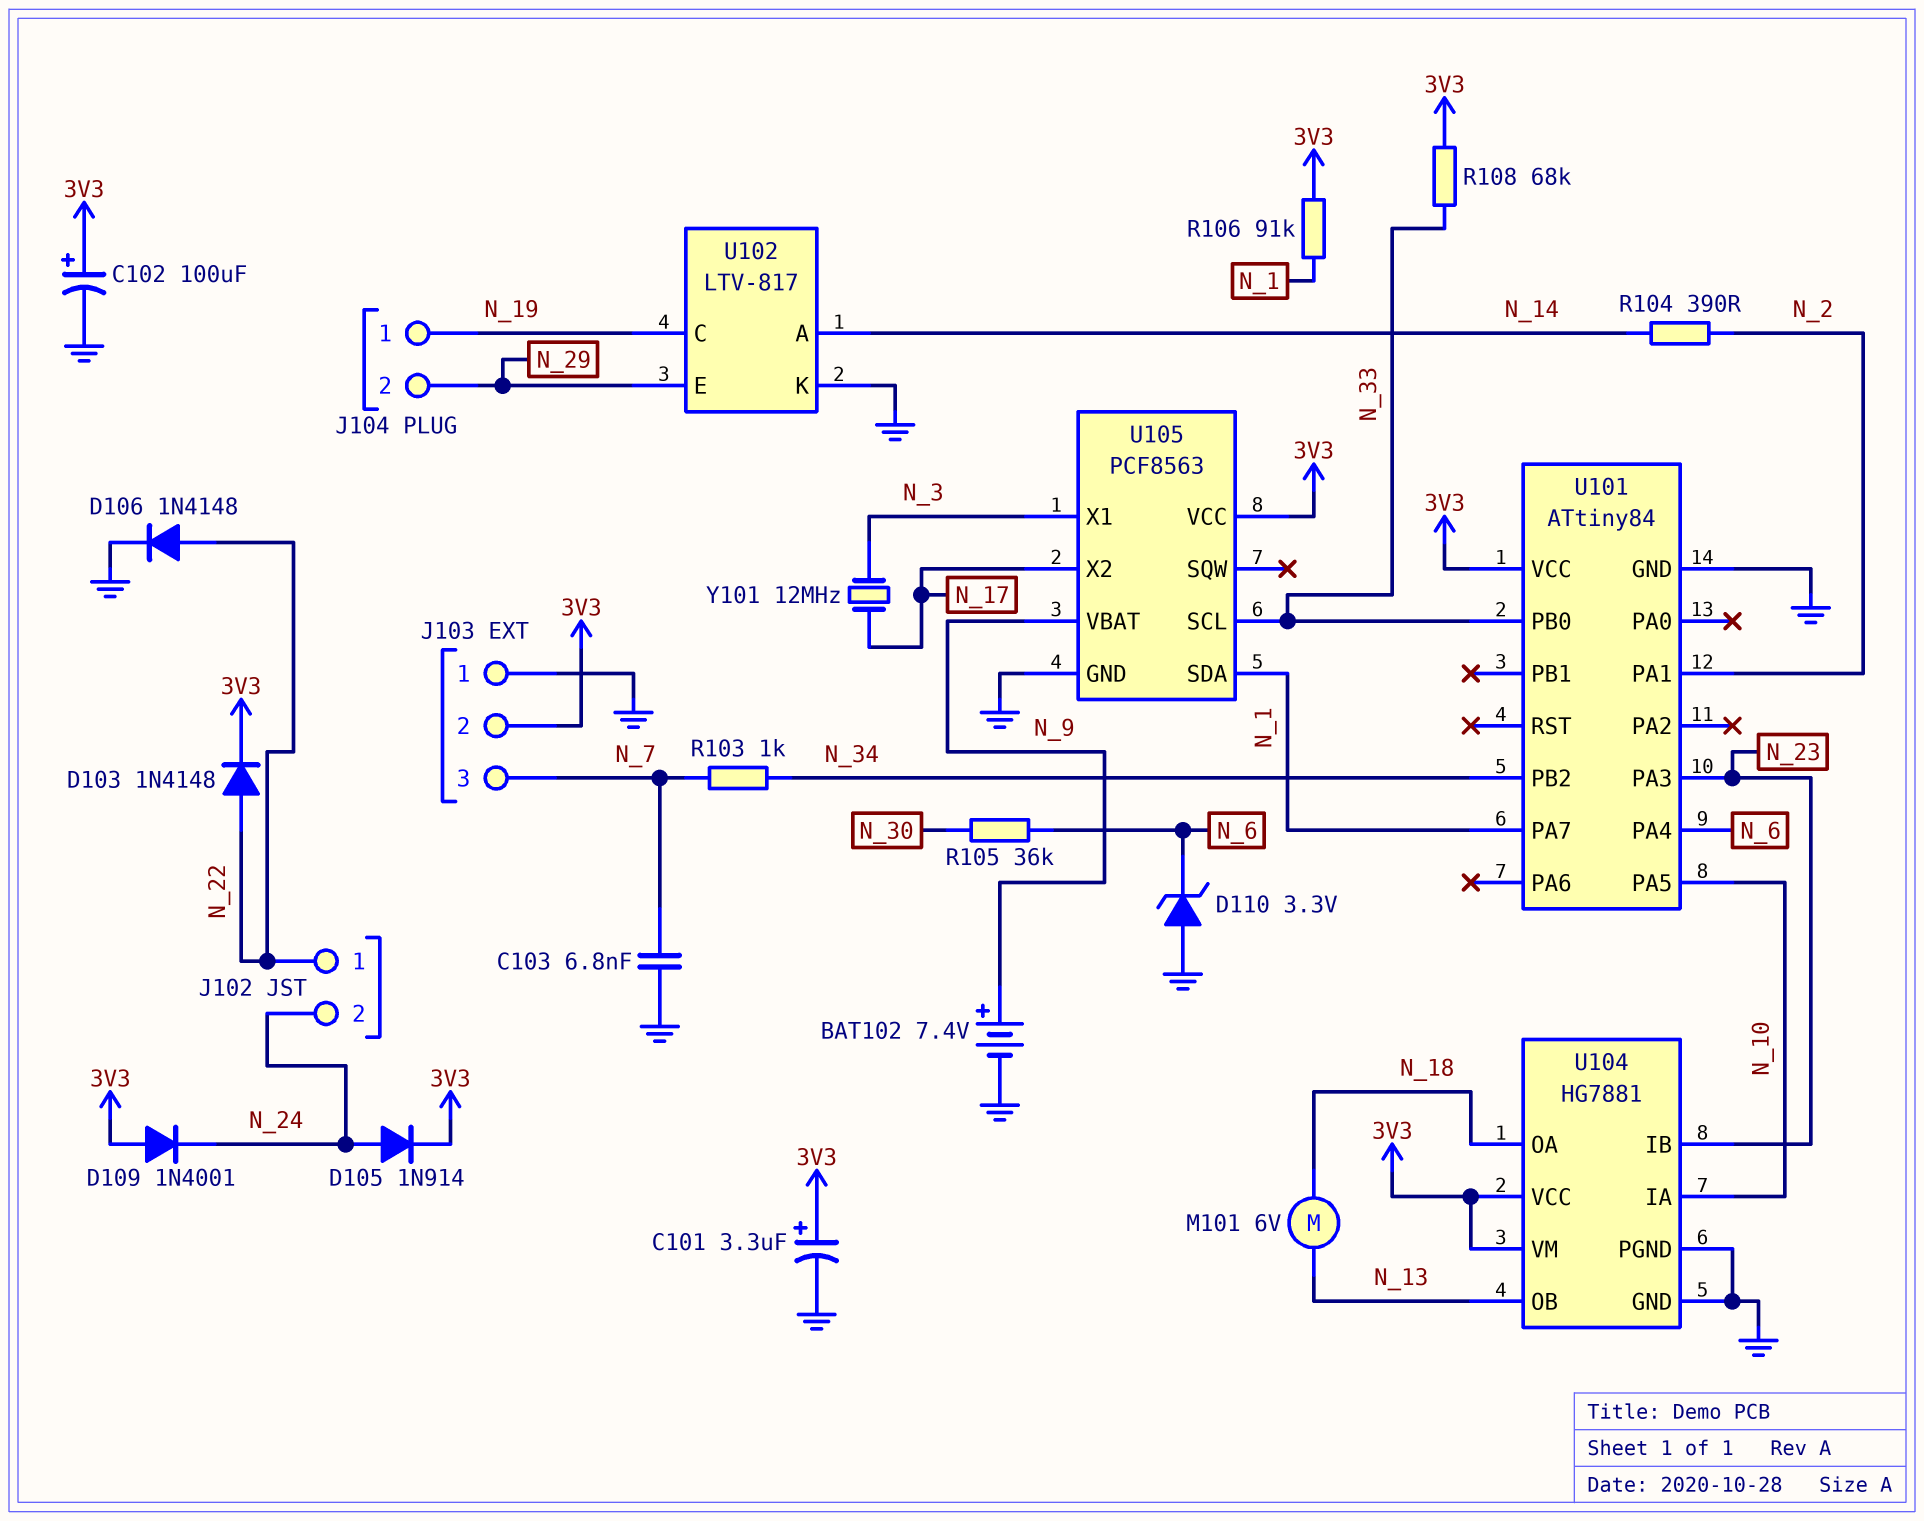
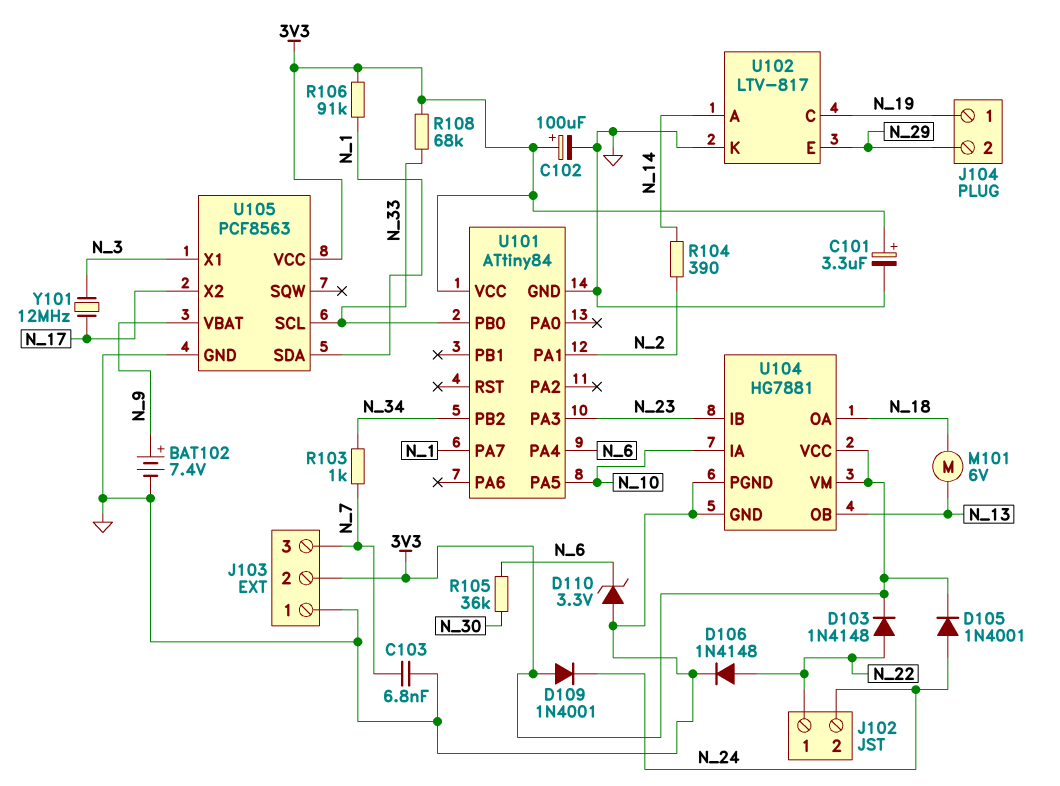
D105: diode 1N914 (A N_24, K 3V3) -> diode 1N4001 (A N_24, K 3V3)

